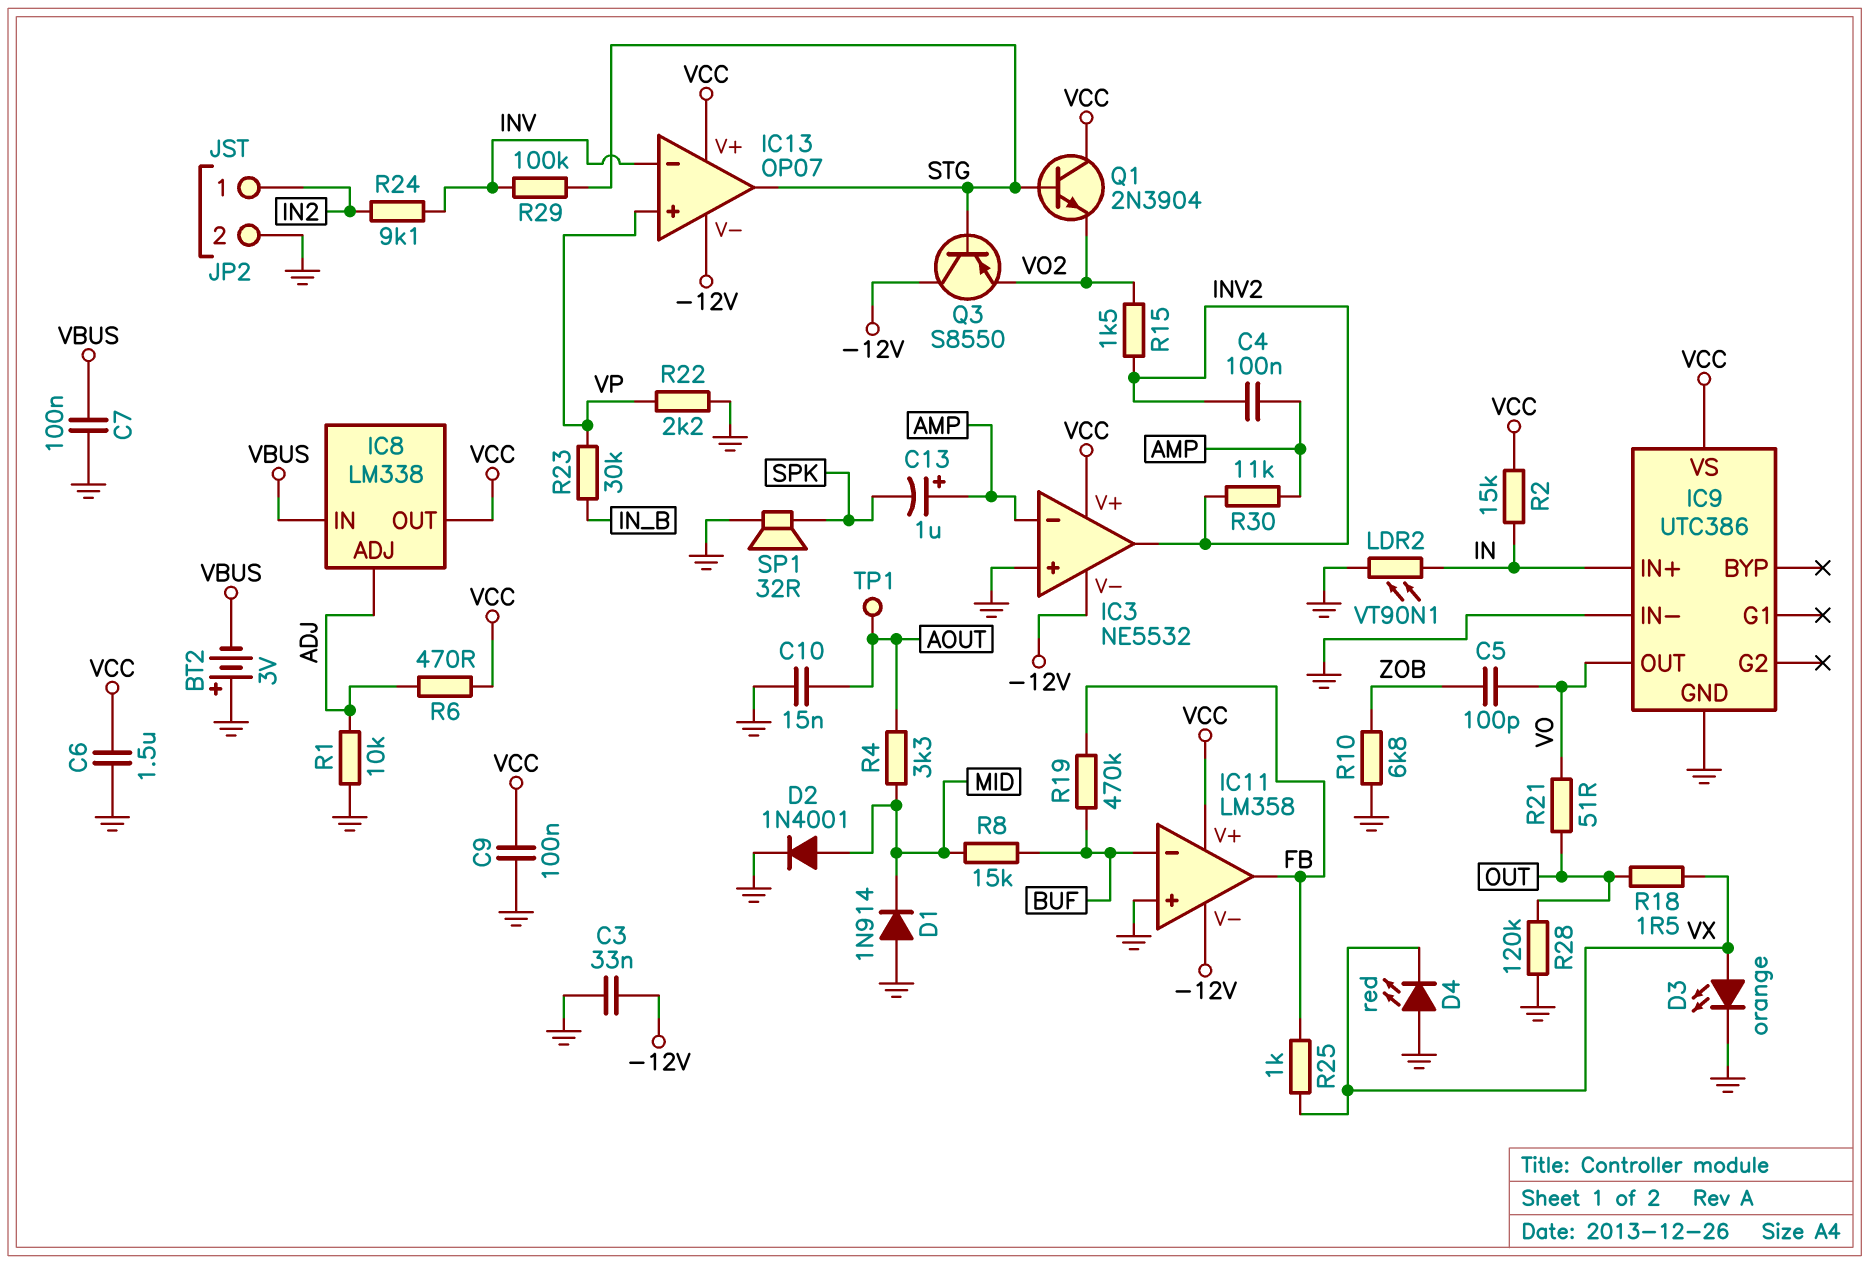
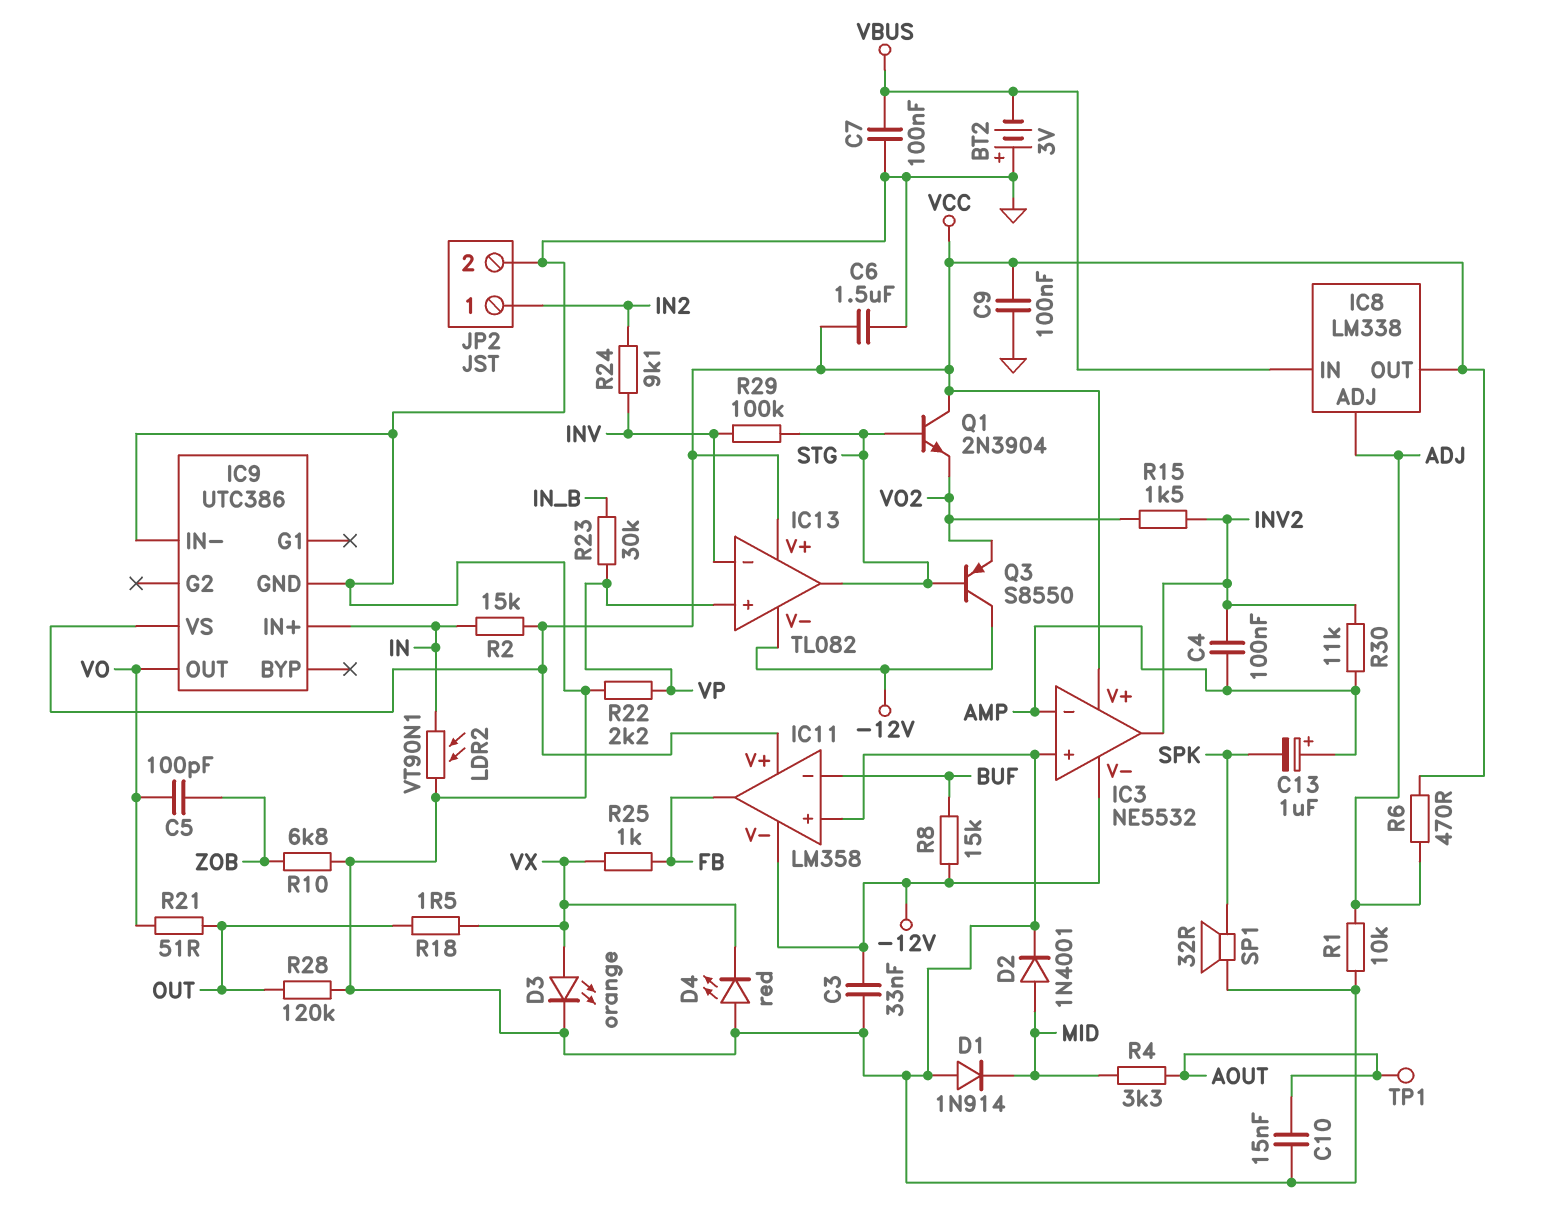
IC13: OP07 -> TL082
R8: 15k (BUF, MID) -> 15k (-12V, BUF)
R19: 470k (BUF, FB) -> none

